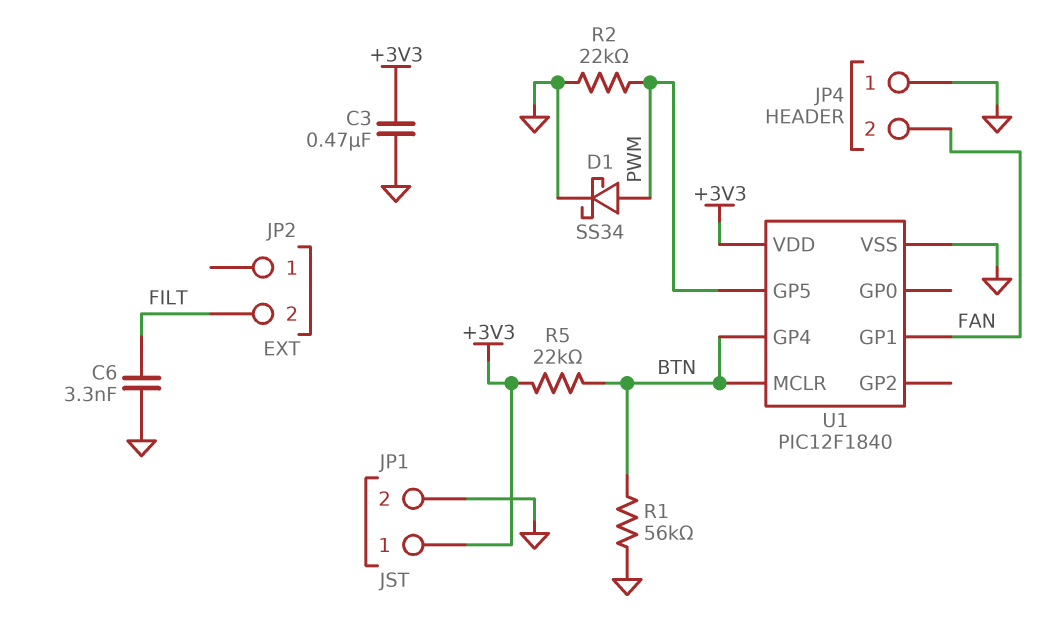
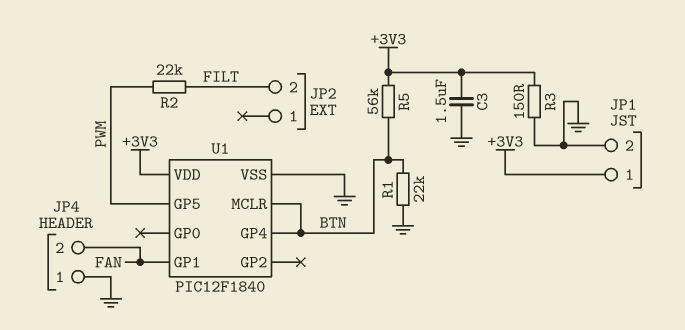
C3: 470nF (+3V3, GND) -> 1.5uF (+3V3, GND)
C6: 3.3nF (FILT, GND) -> none
D1: schottky SS34 (A PWM, K GND) -> none
R1: 56k (BTN, GND) -> 22k (BTN, GND)
R2: 22k (GND, PWM) -> 22k (FILT, PWM)
R3: none -> 150 (+3V3, GND)
R5: 22k (+3V3, BTN) -> 56k (+3V3, BTN)

